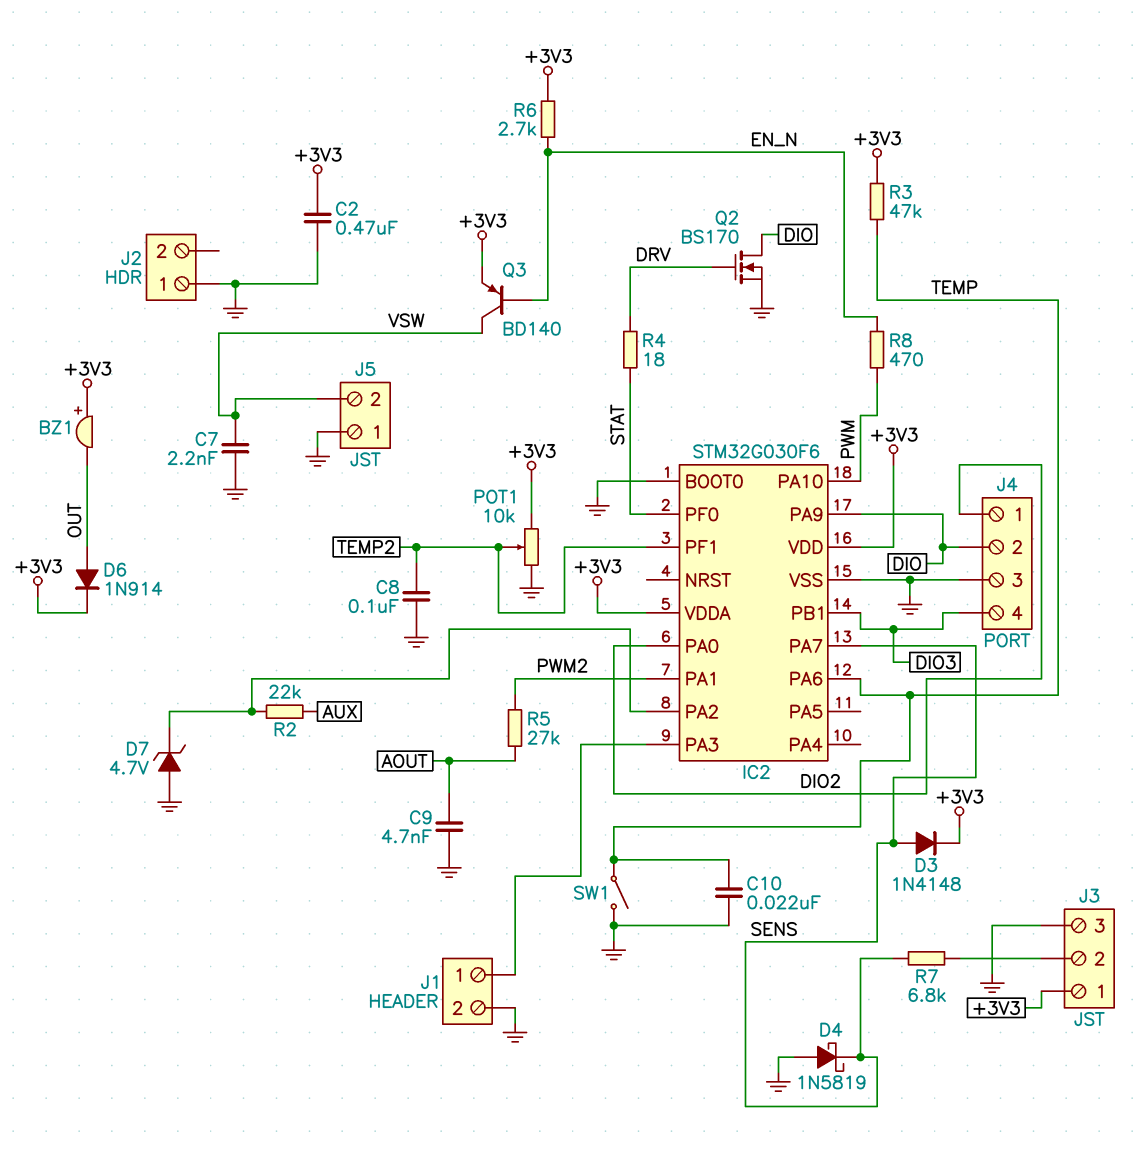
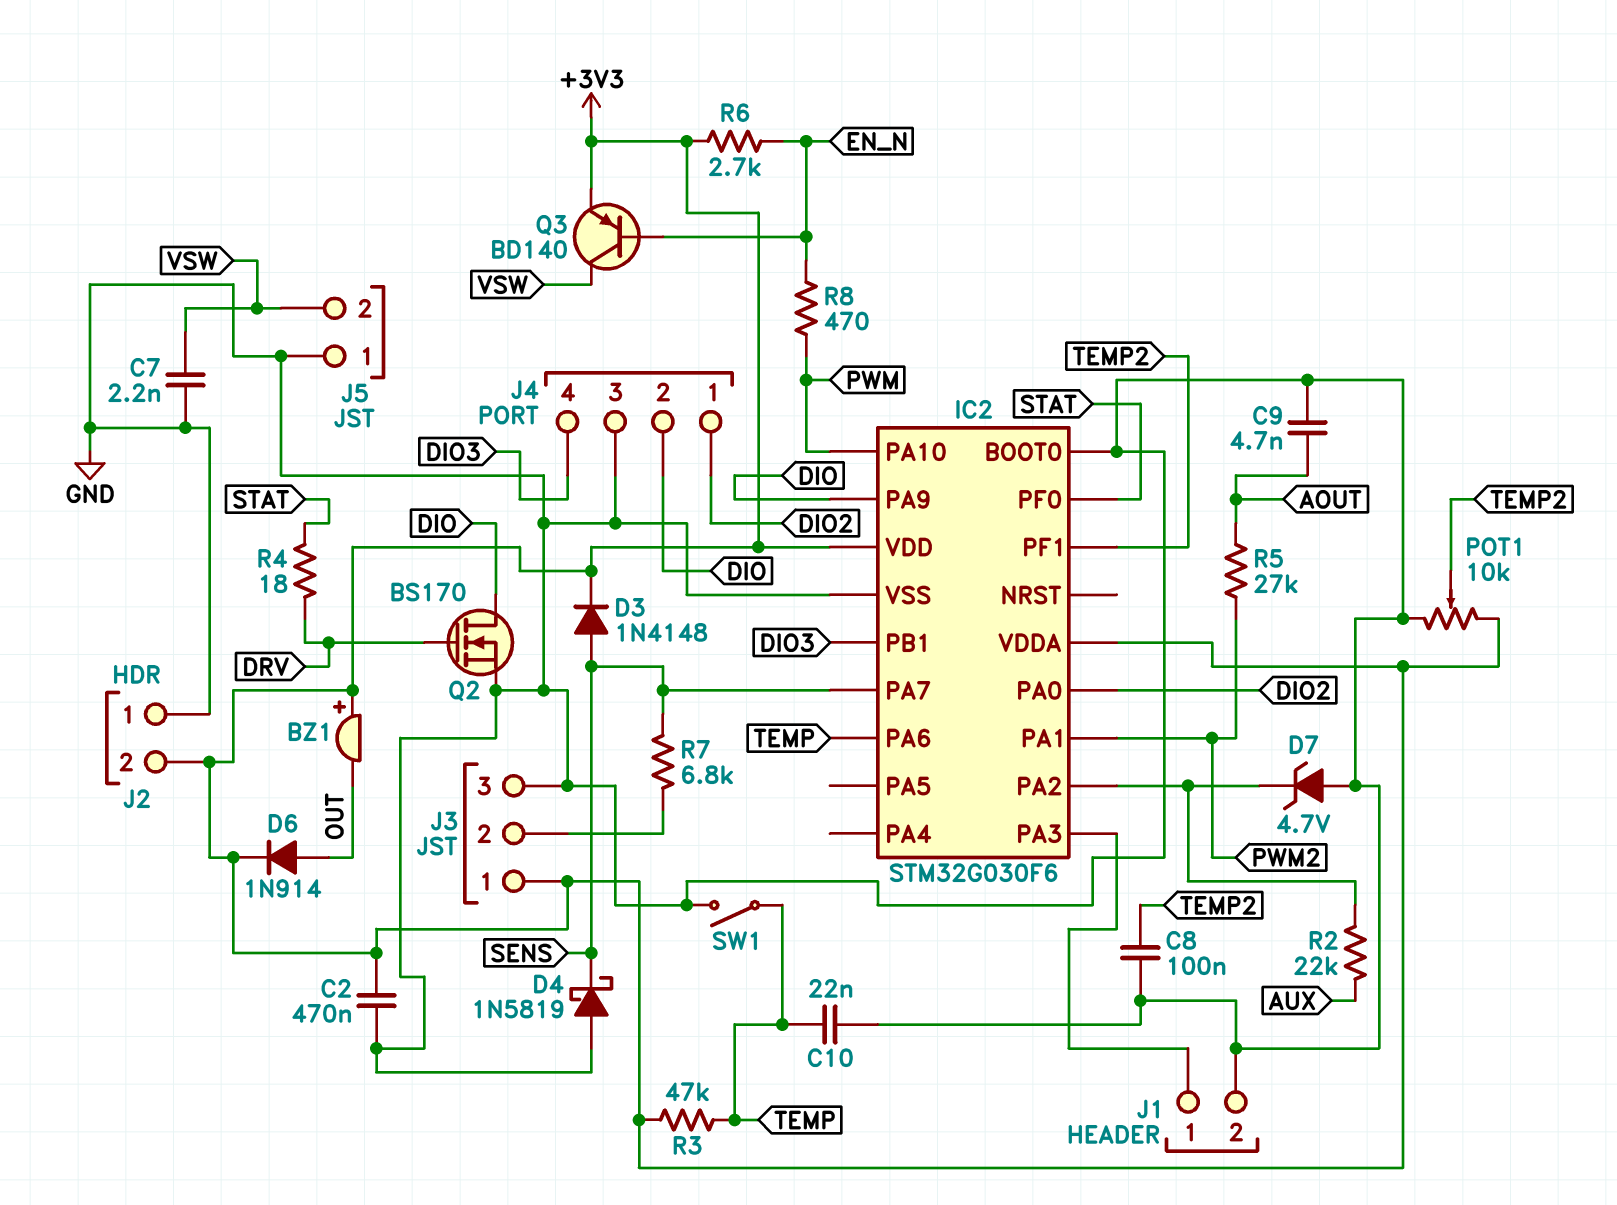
J2 pin 2: none -> +3V3

